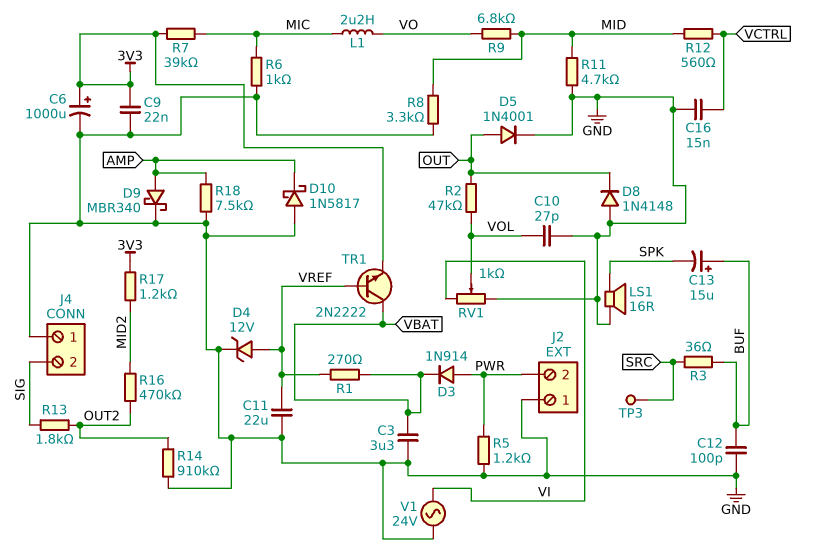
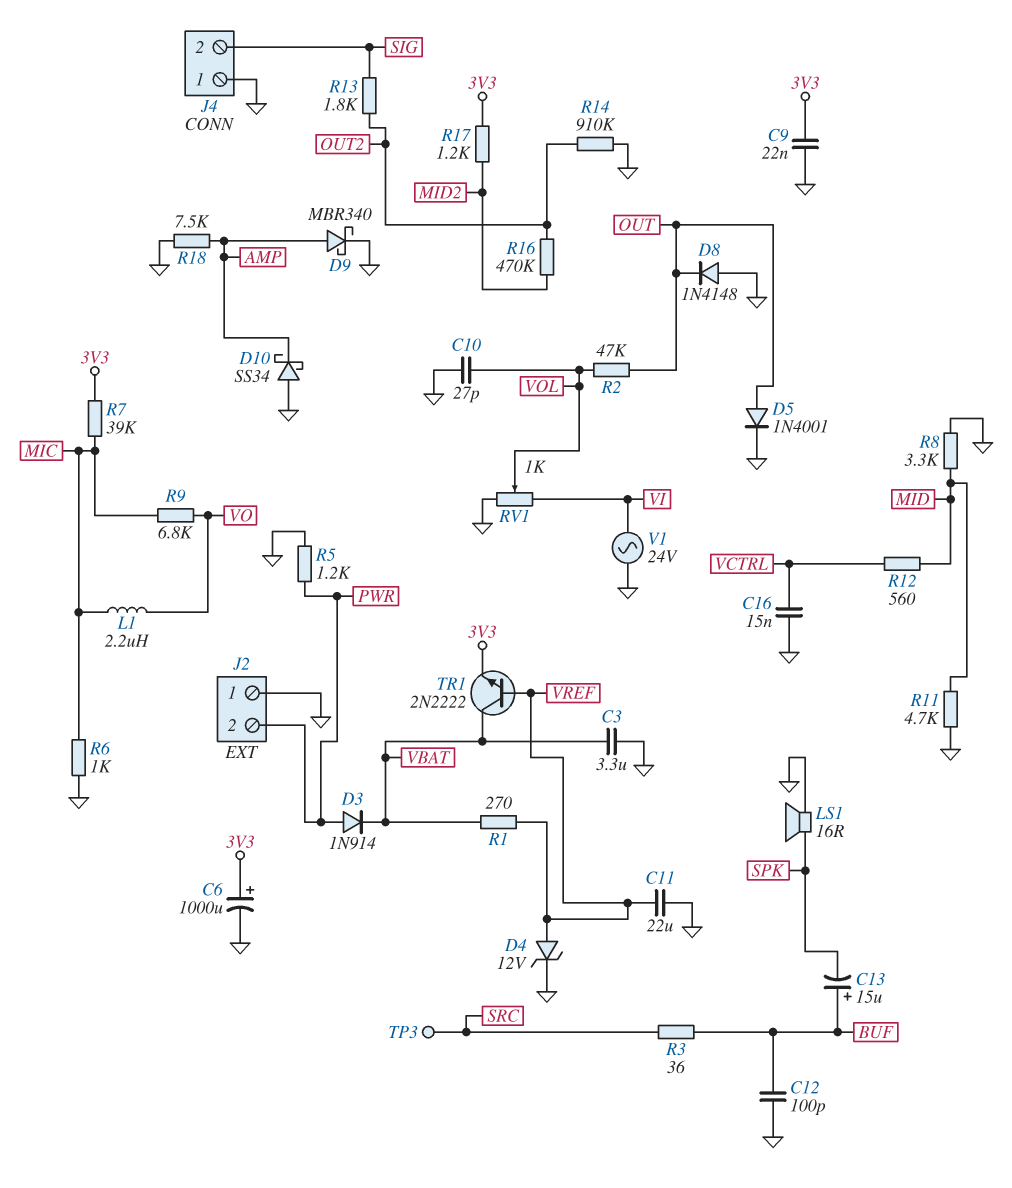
D10: schottky 1N5817 (A GND, K AMP) -> schottky SS34 (A GND, K AMP)
R9: 6.8k (MID, VO) -> 6.8k (MIC, VO)

